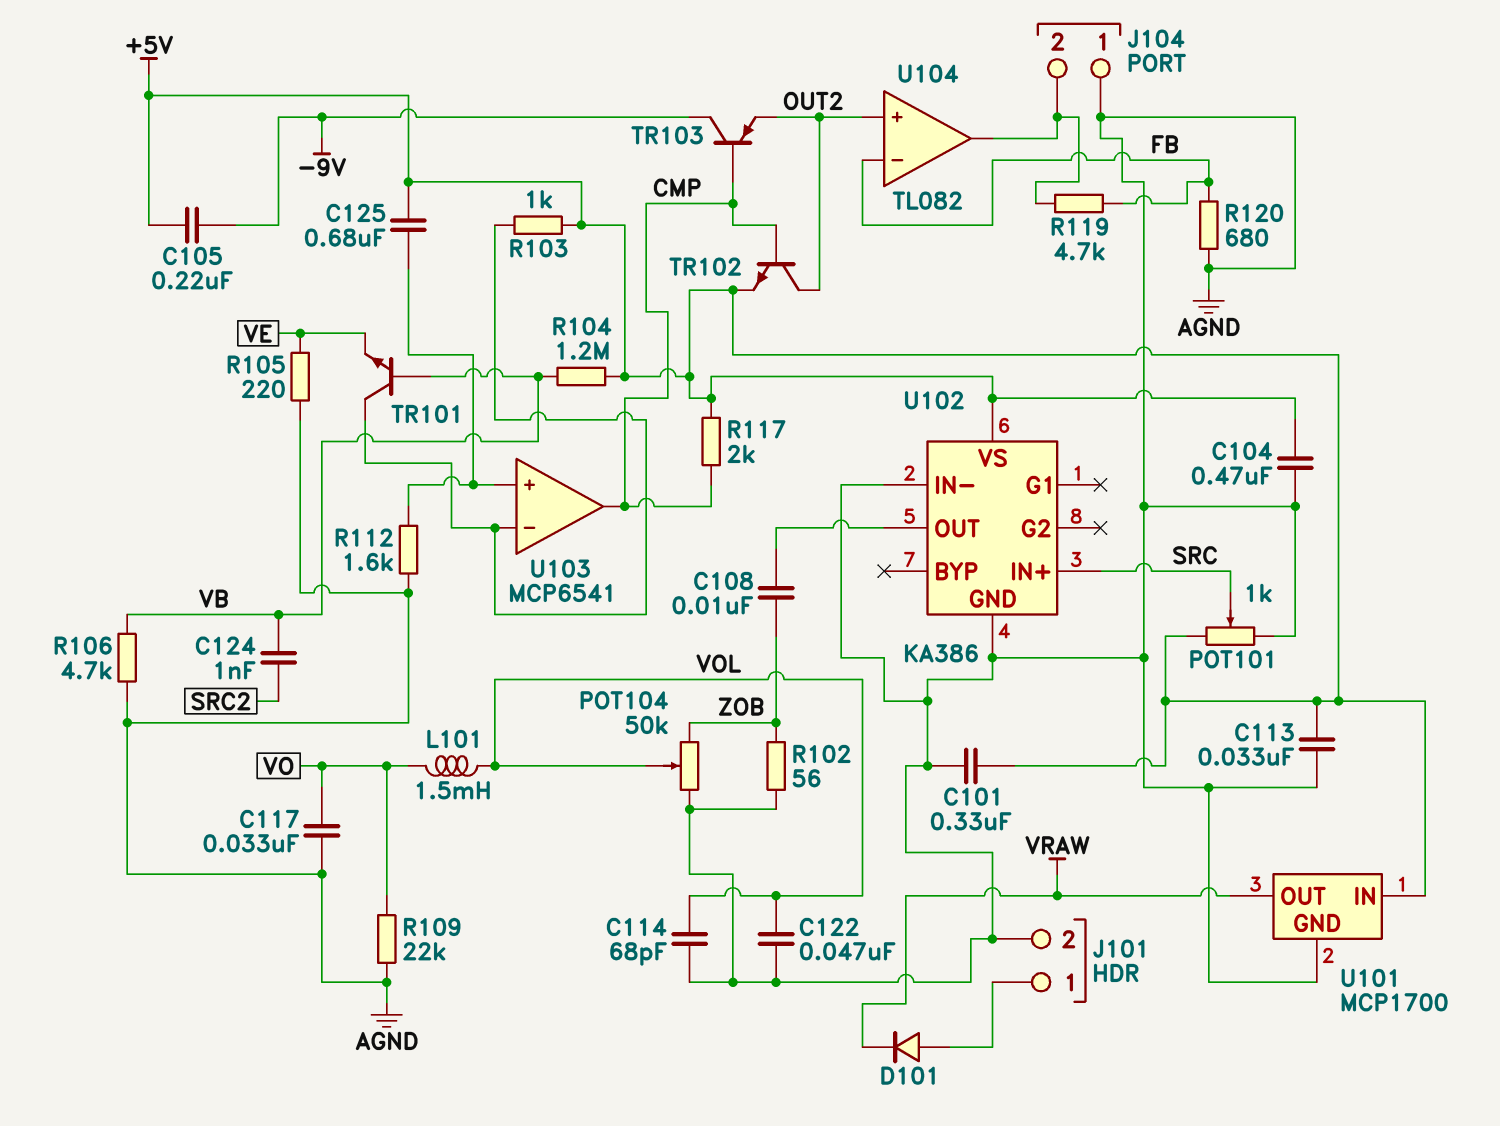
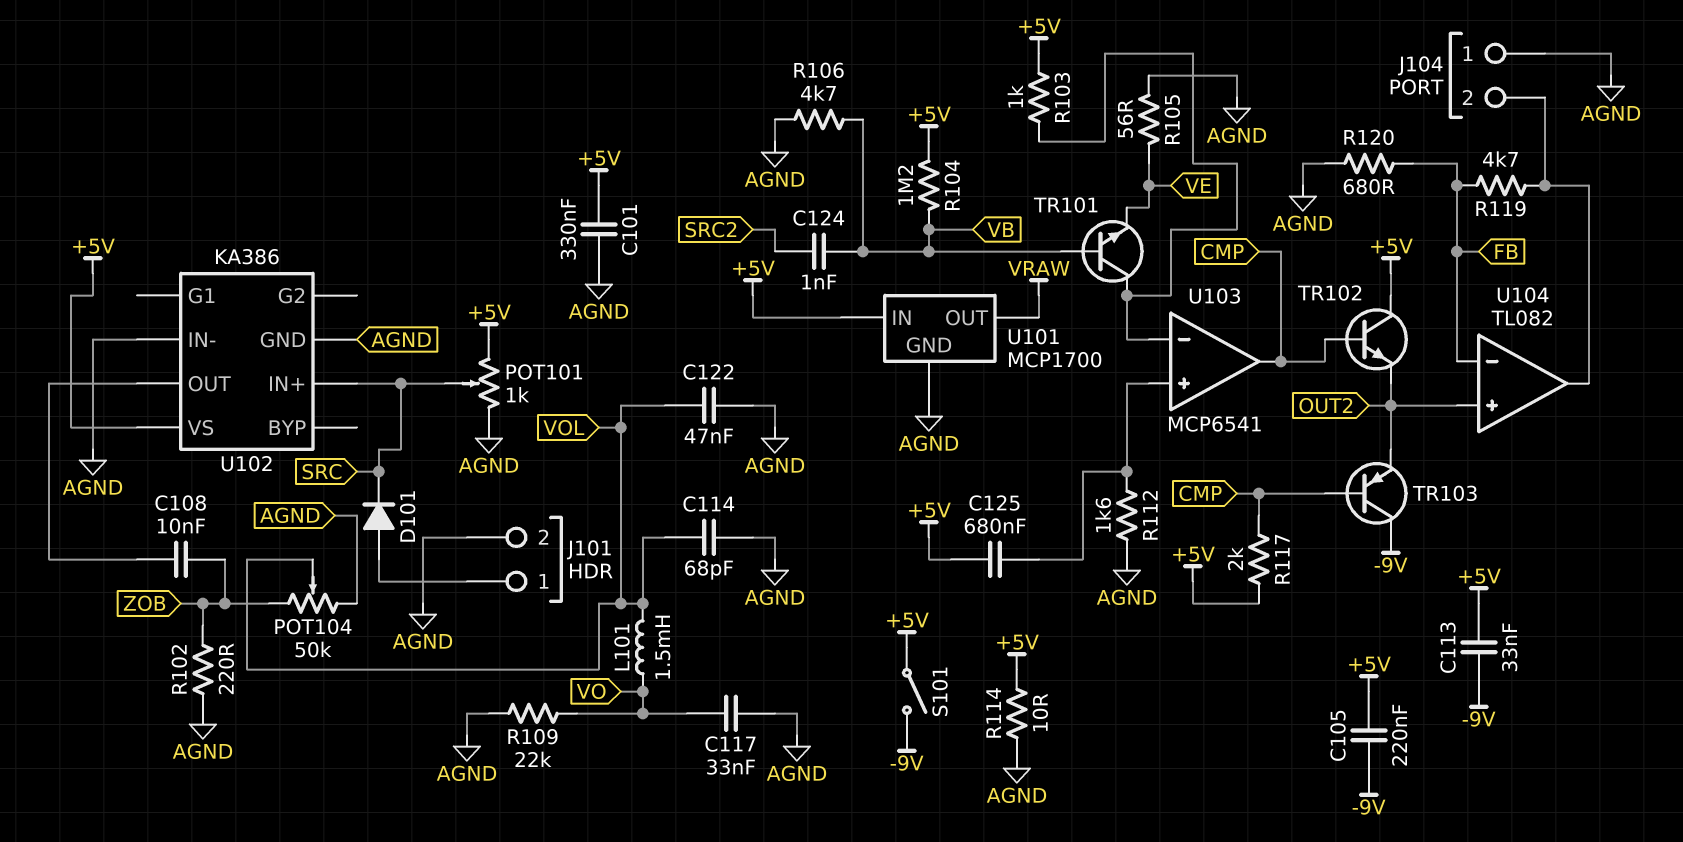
C104: 470nF (+5V, AGND) -> none
C113: 33nF (+5V, AGND) -> 33nF (+5V, -9V)
D101: diode (A J101/1, K VRAW) -> diode (A J101/1, K SRC)
R102: 56 (AGND, ZOB) -> 220 (AGND, ZOB)
R105: 220 (AGND, VE) -> 56 (AGND, VE)
R114: none -> 10 (+5V, AGND)
S101: none -> switch (+5V, -9V)
TR102: NPN (B CMP, C OUT2, E +5V) -> NPN (B CMP, C +5V, E OUT2)

